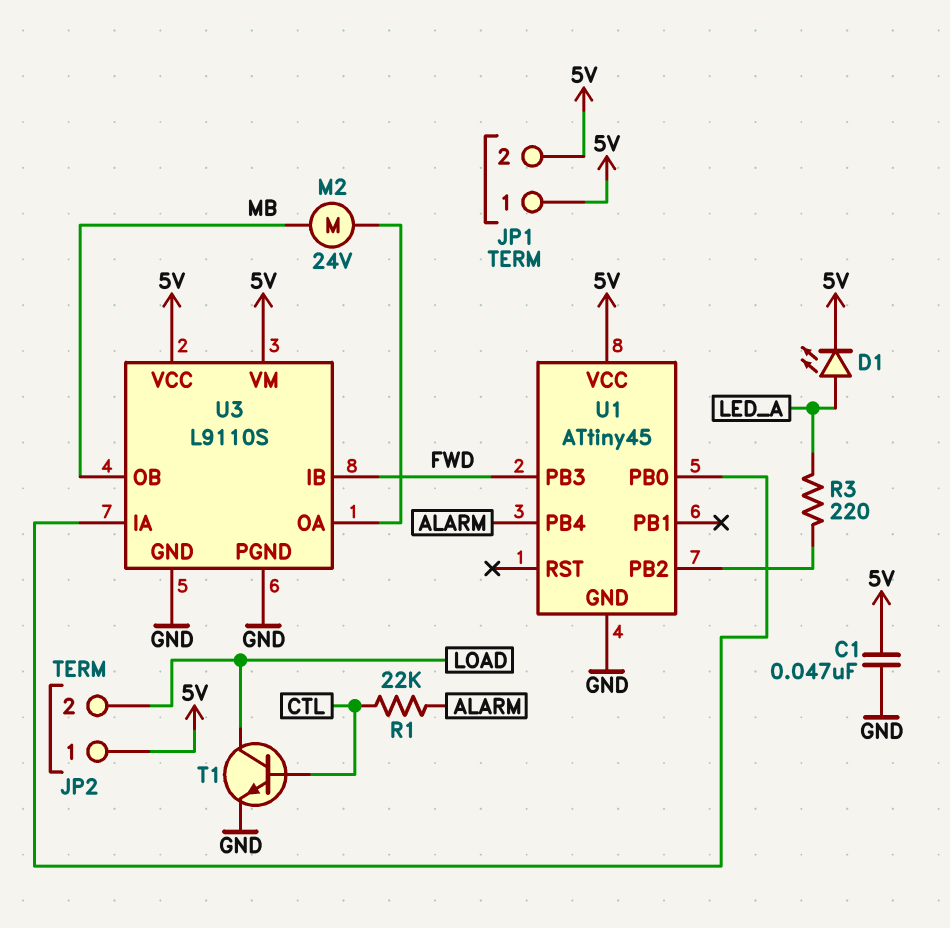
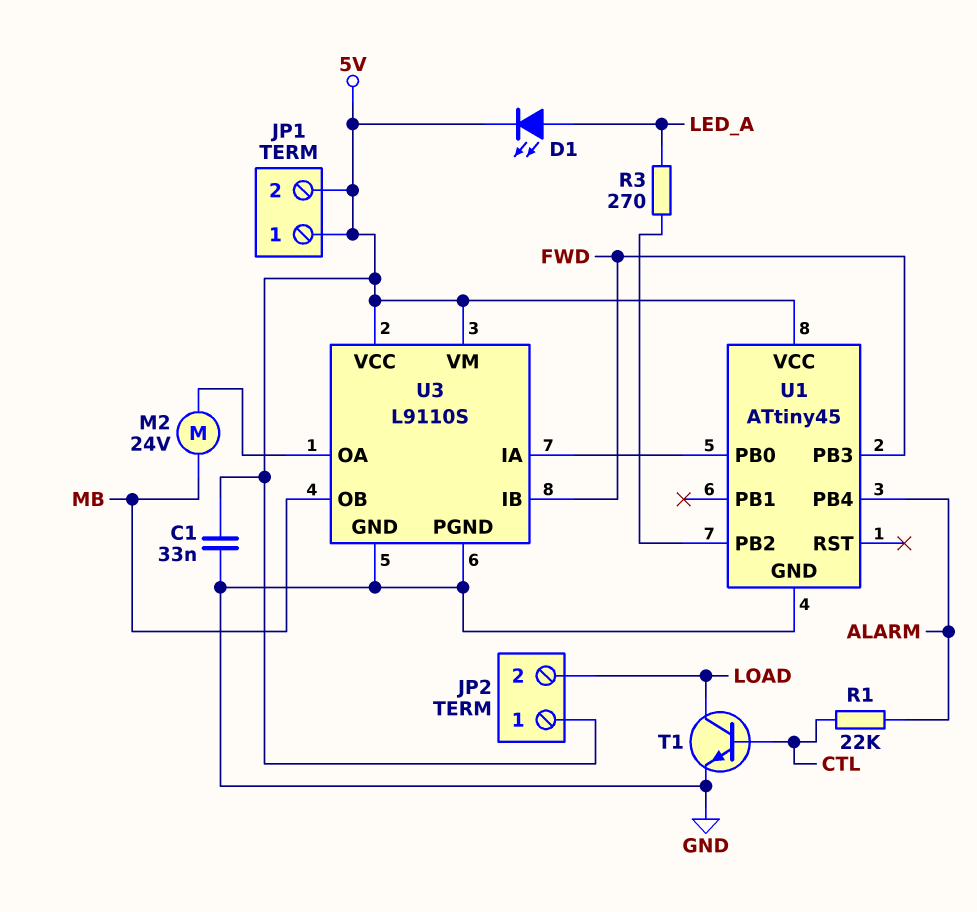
C1: 47nF (5V, GND) -> 33nF (5V, GND)
R3: 220 (LED_A, U1/PB2) -> 270 (LED_A, U1/PB2)

